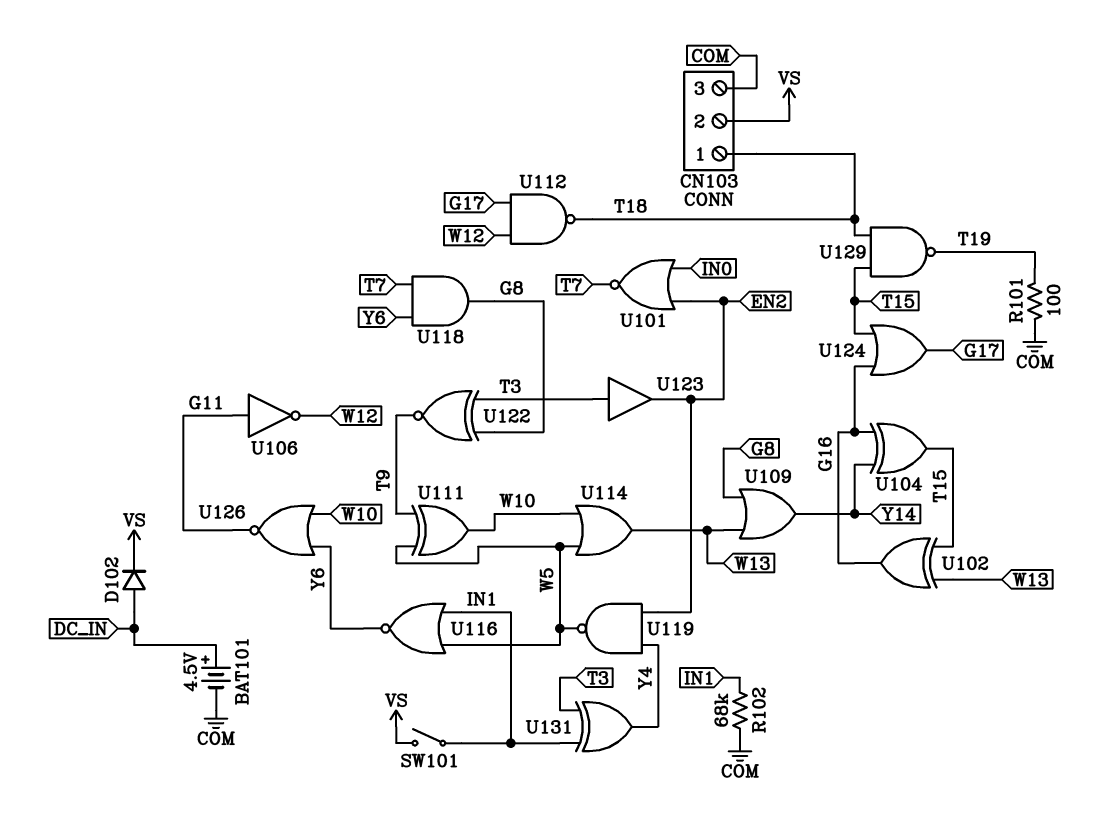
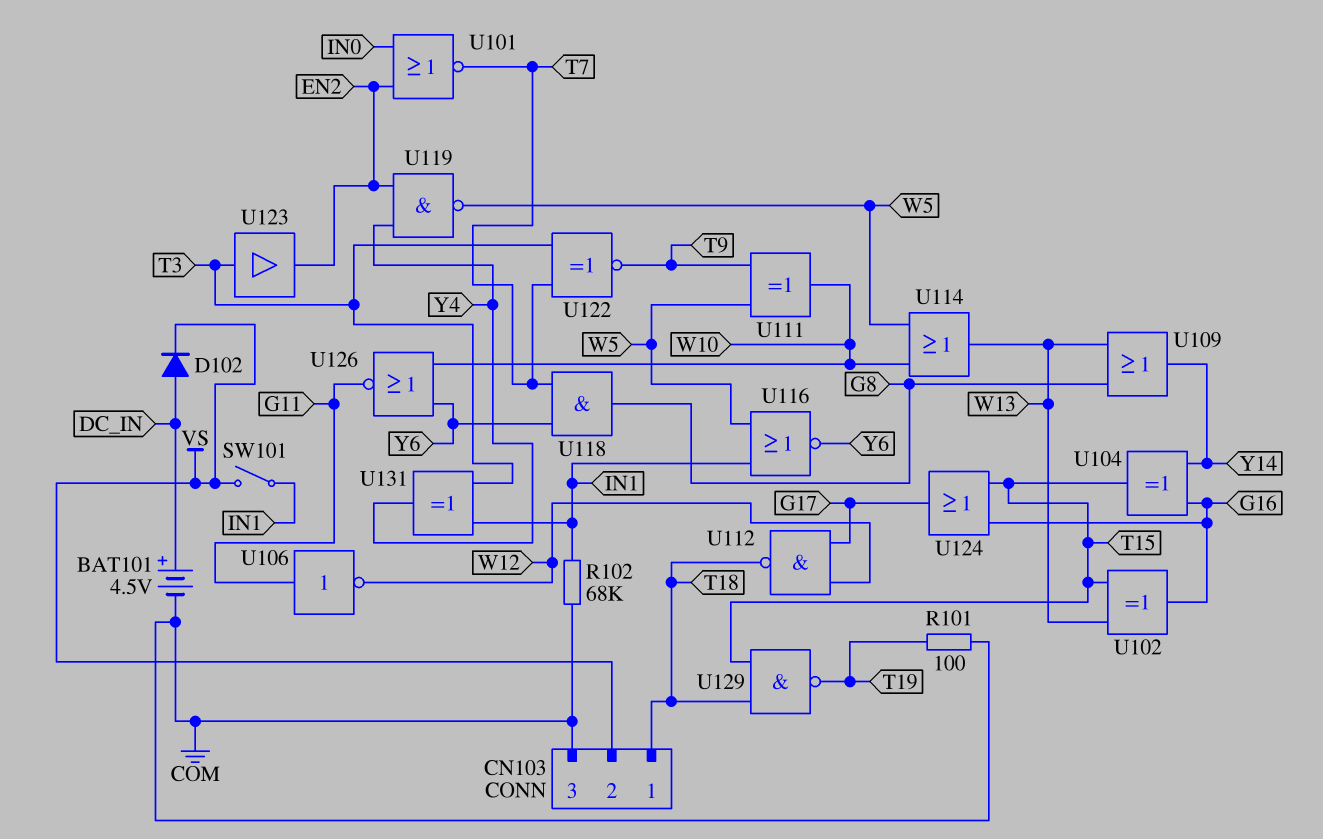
U122: XNOR (in G8, in T3, out T9) -> XNOR (in T3, in T7, out T9)

